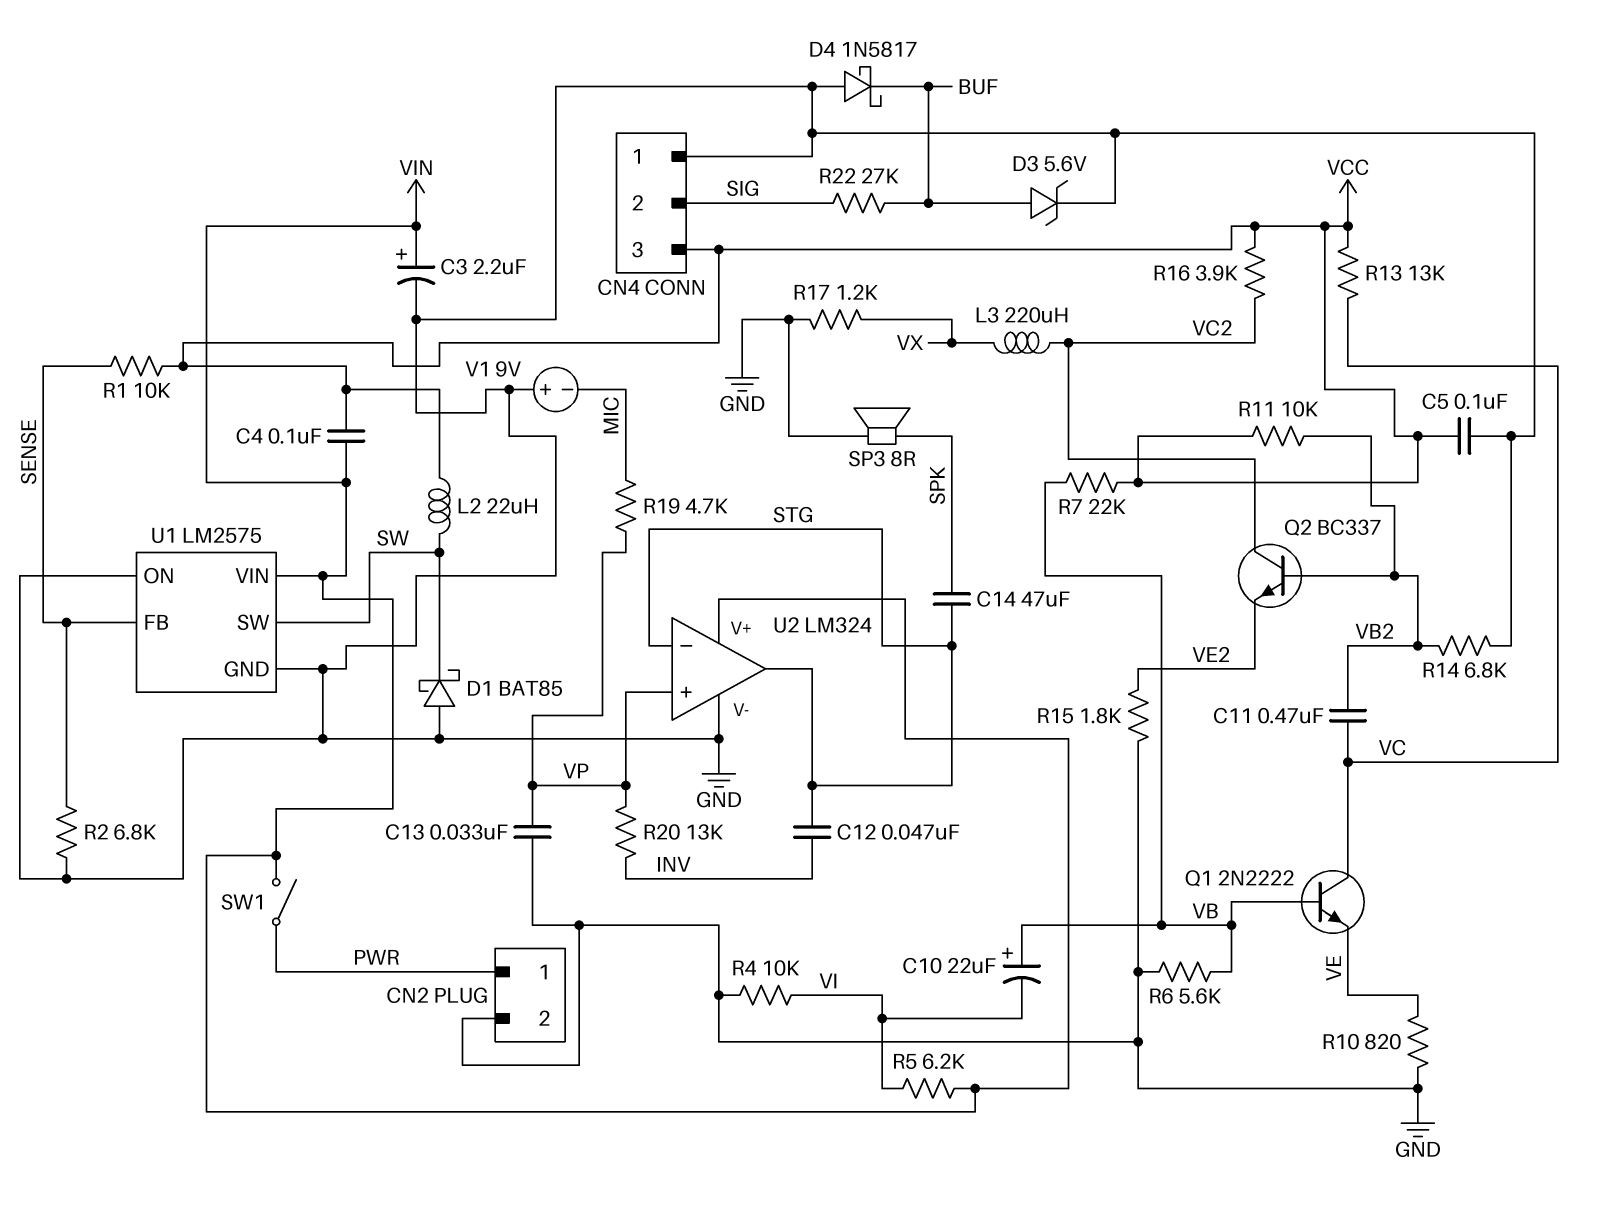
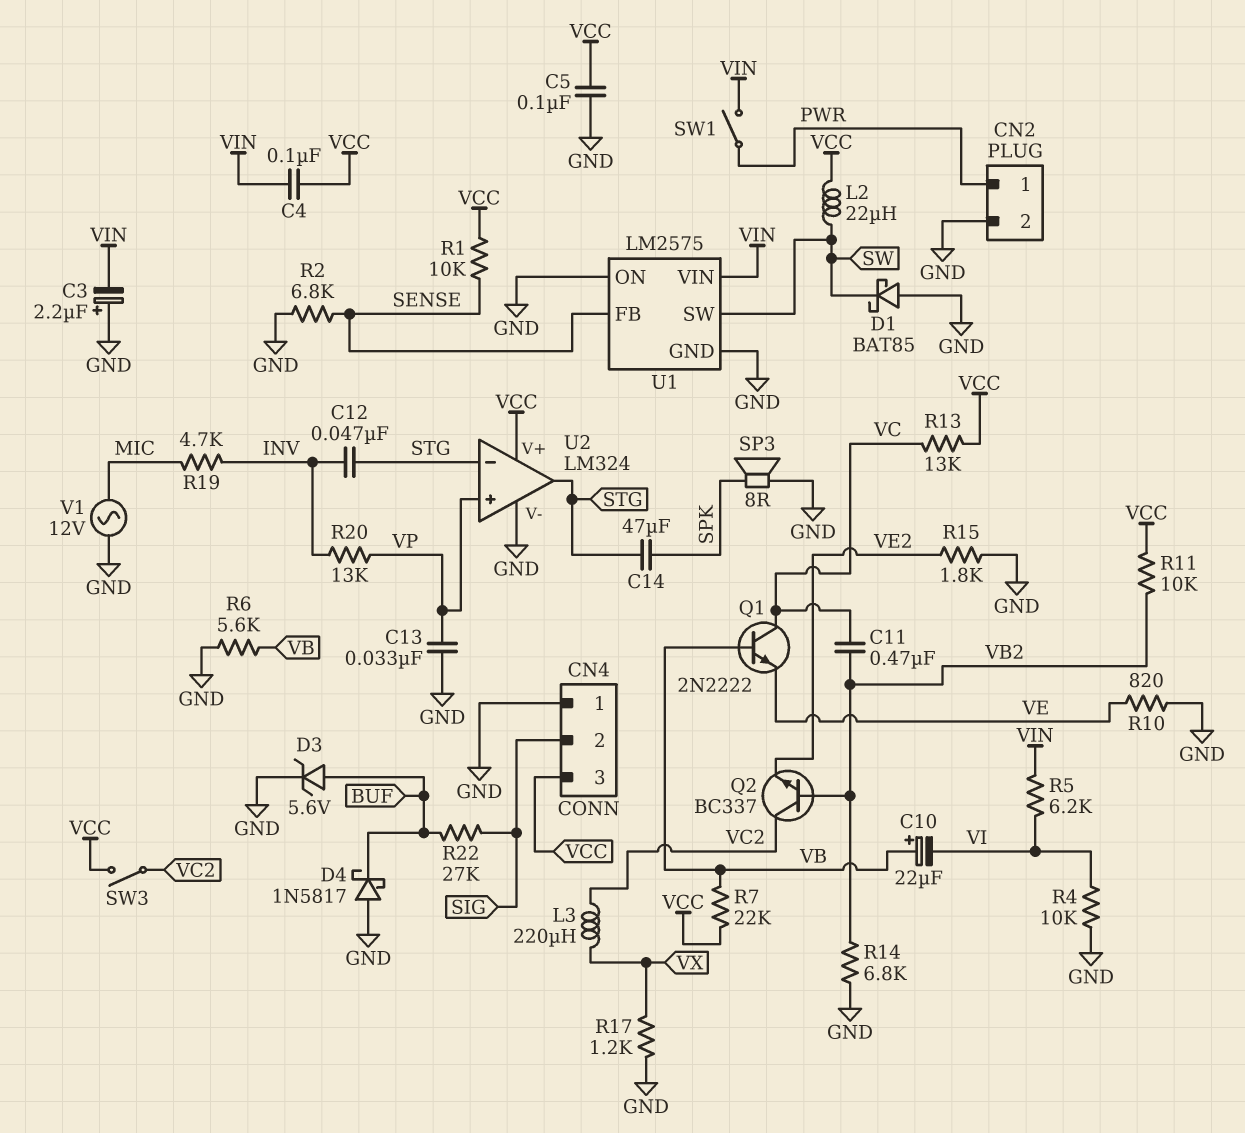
C3: 2.2uF (plus VIN, minus GND) -> 2.2uF (plus GND, minus VIN)
R16: 3.9k (VC2, VCC) -> none
R19: 4.7k (MIC, VP) -> 4.7k (INV, MIC)
SW3: none -> switch (VC2, VCC)
U2 pin V+: VIN -> VCC
V1: 9V (plus GND, minus MIC) -> AC 12V (GND, MIC)

